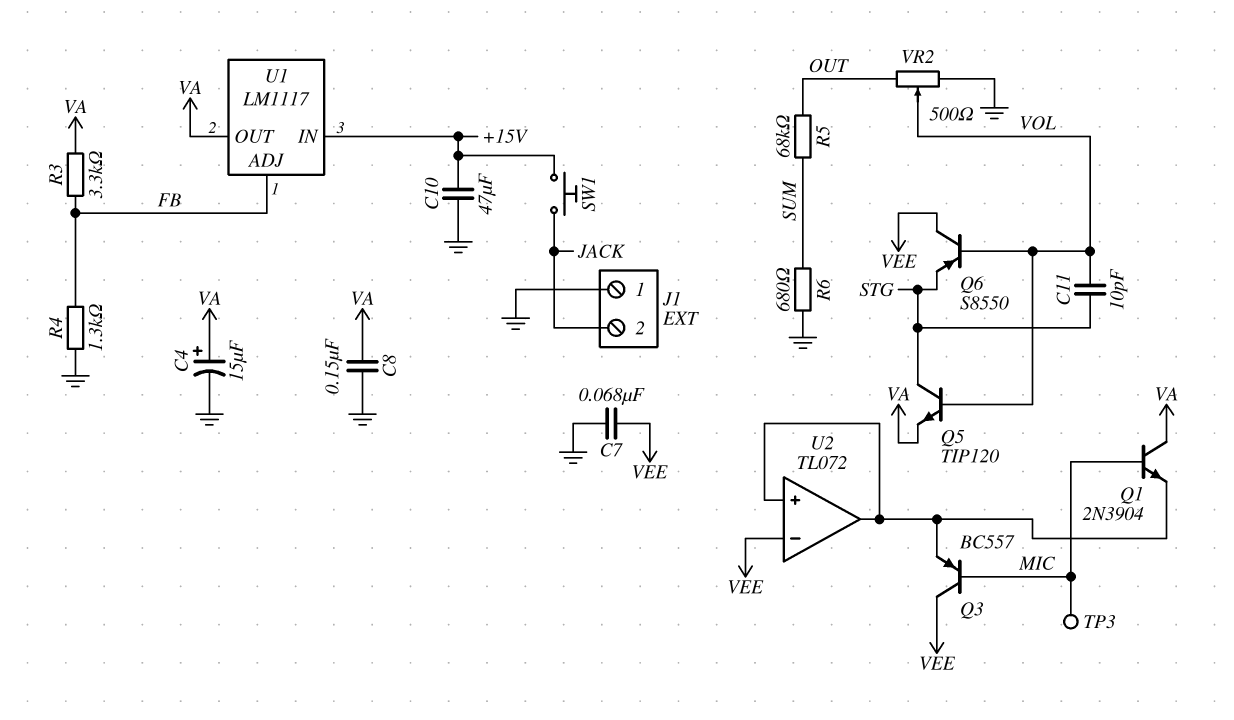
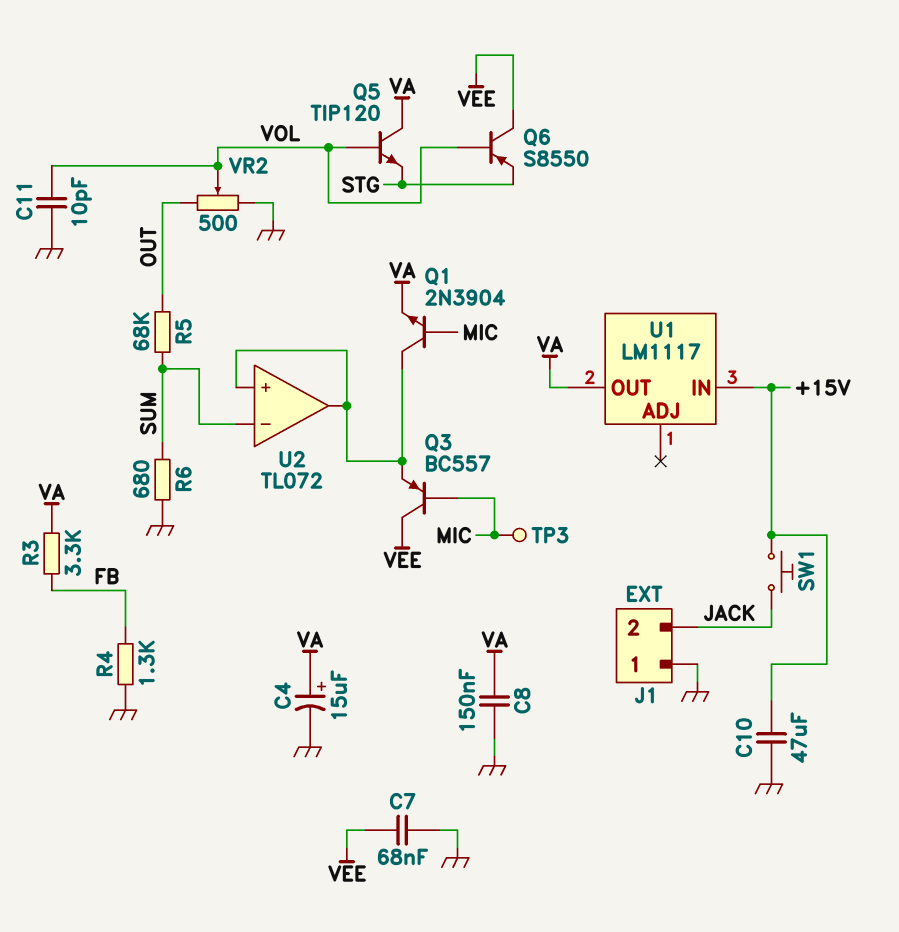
C11: 10pF (STG, VOL) -> 10pF (GND, VOL)
Q1: NPN 2N3904 (B MIC, C VA, E U2/in+) -> NPN 2N3904 (B MIC, C U2/in+, E VA)
Q5: NPN TIP120 (B VOL, C STG, E VA) -> NPN TIP120 (B VOL, C VA, E STG)
U1 pin ADJ: FB -> none
U2 pin in-: VEE -> SUM

